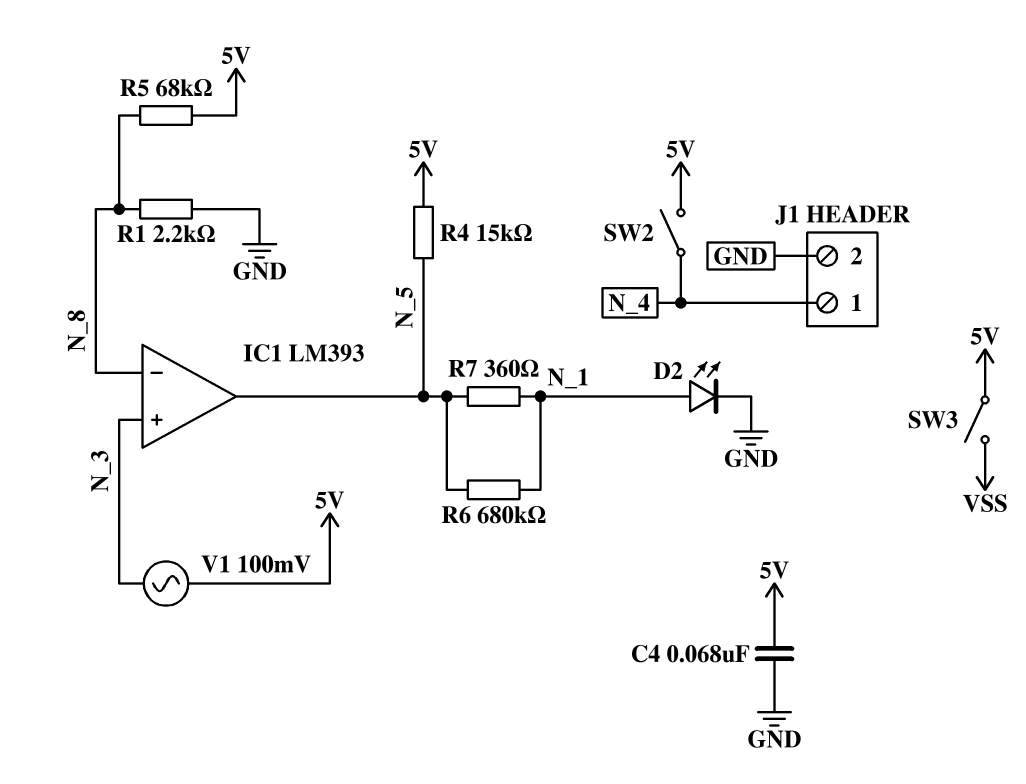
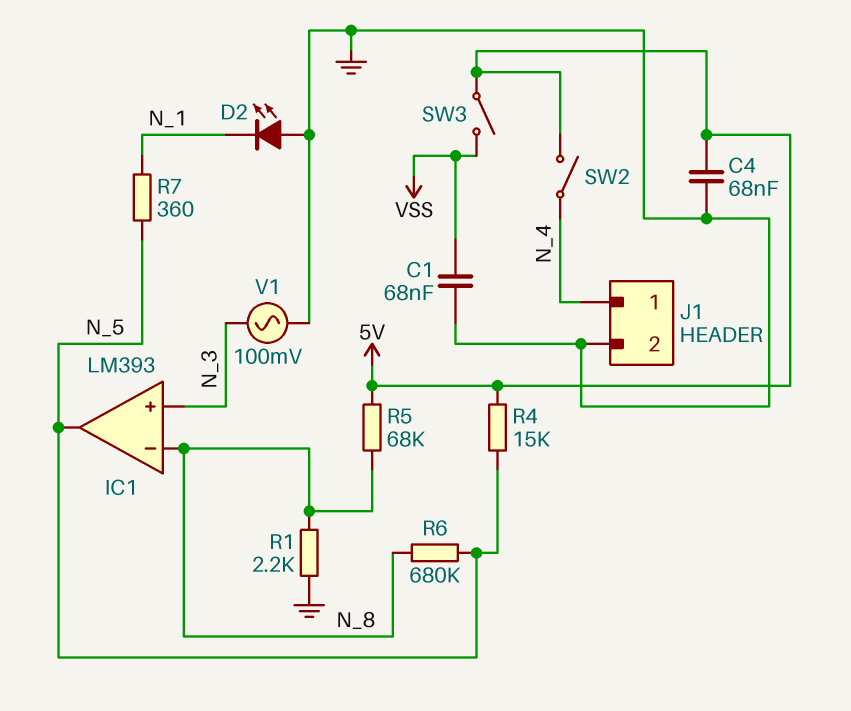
C1: none -> 68nF (GND, VSS)
D2: LED (A N_1, K GND) -> LED (A GND, K N_1)
R6: 680k (N_1, N_5) -> 680k (N_5, N_8)
V1: AC 100mV (5V, N_3) -> AC 100mV (GND, N_3)

